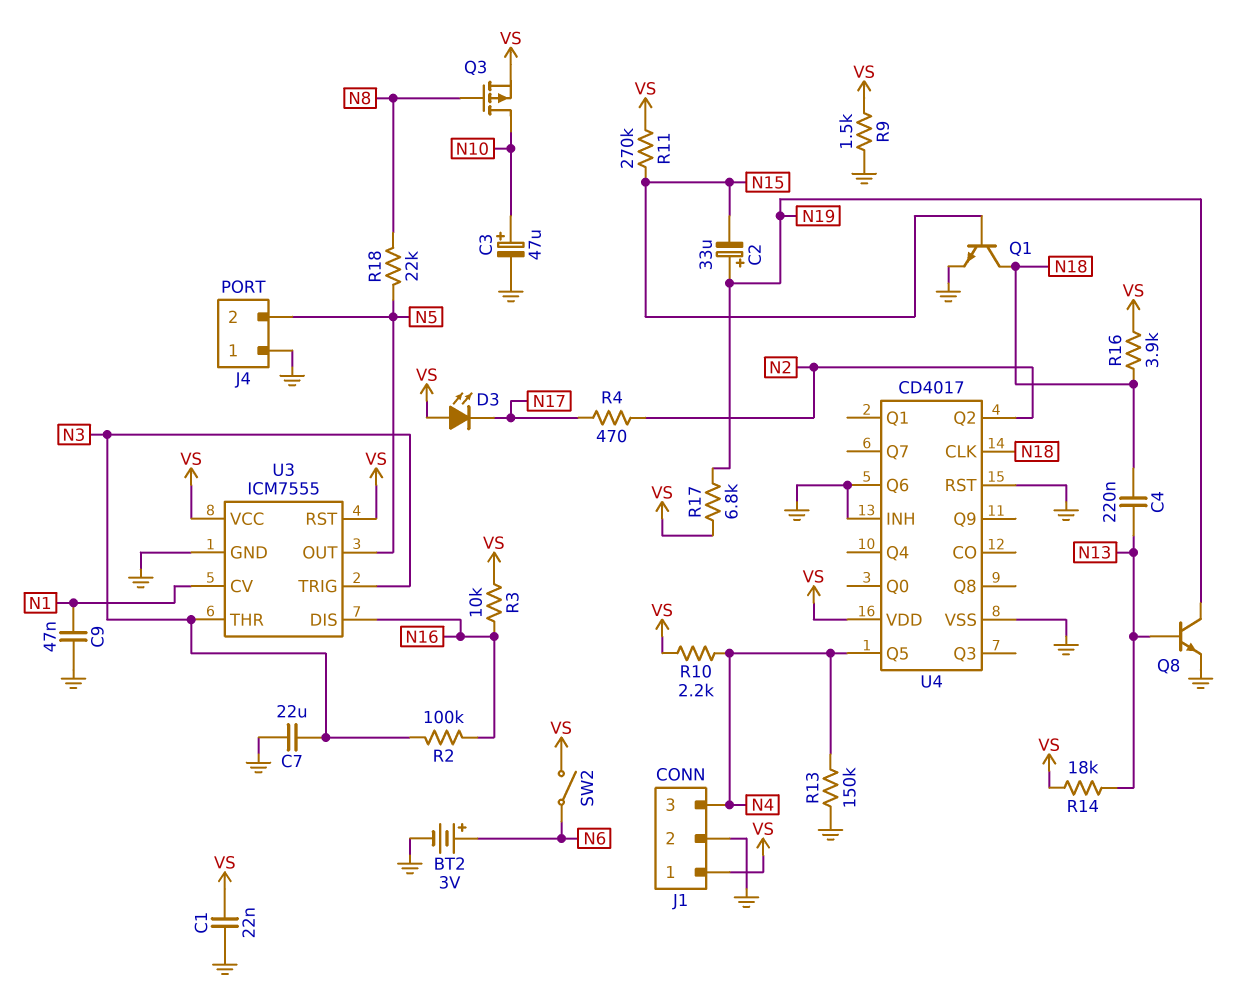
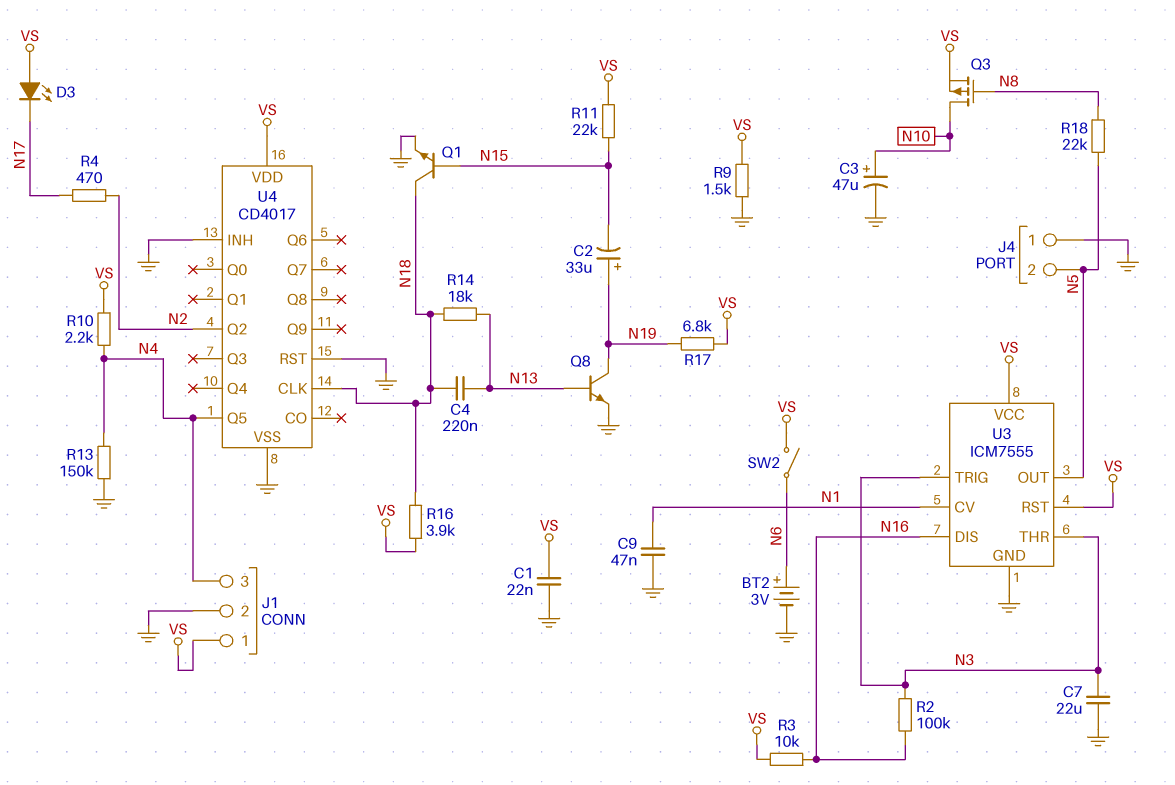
R11: 270k (N15, VS) -> 22k (N15, VS)
R14: 18k (N13, VS) -> 18k (N13, N18)
U4 pin Q6: GND -> none

